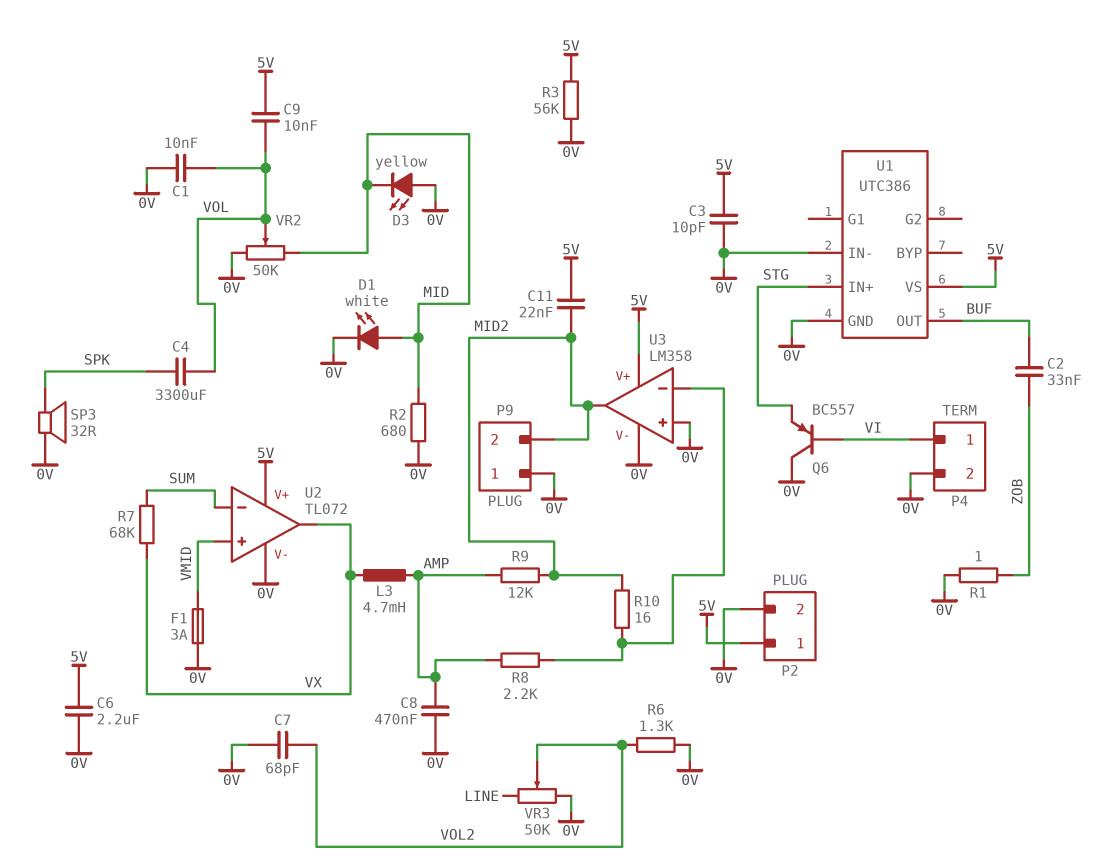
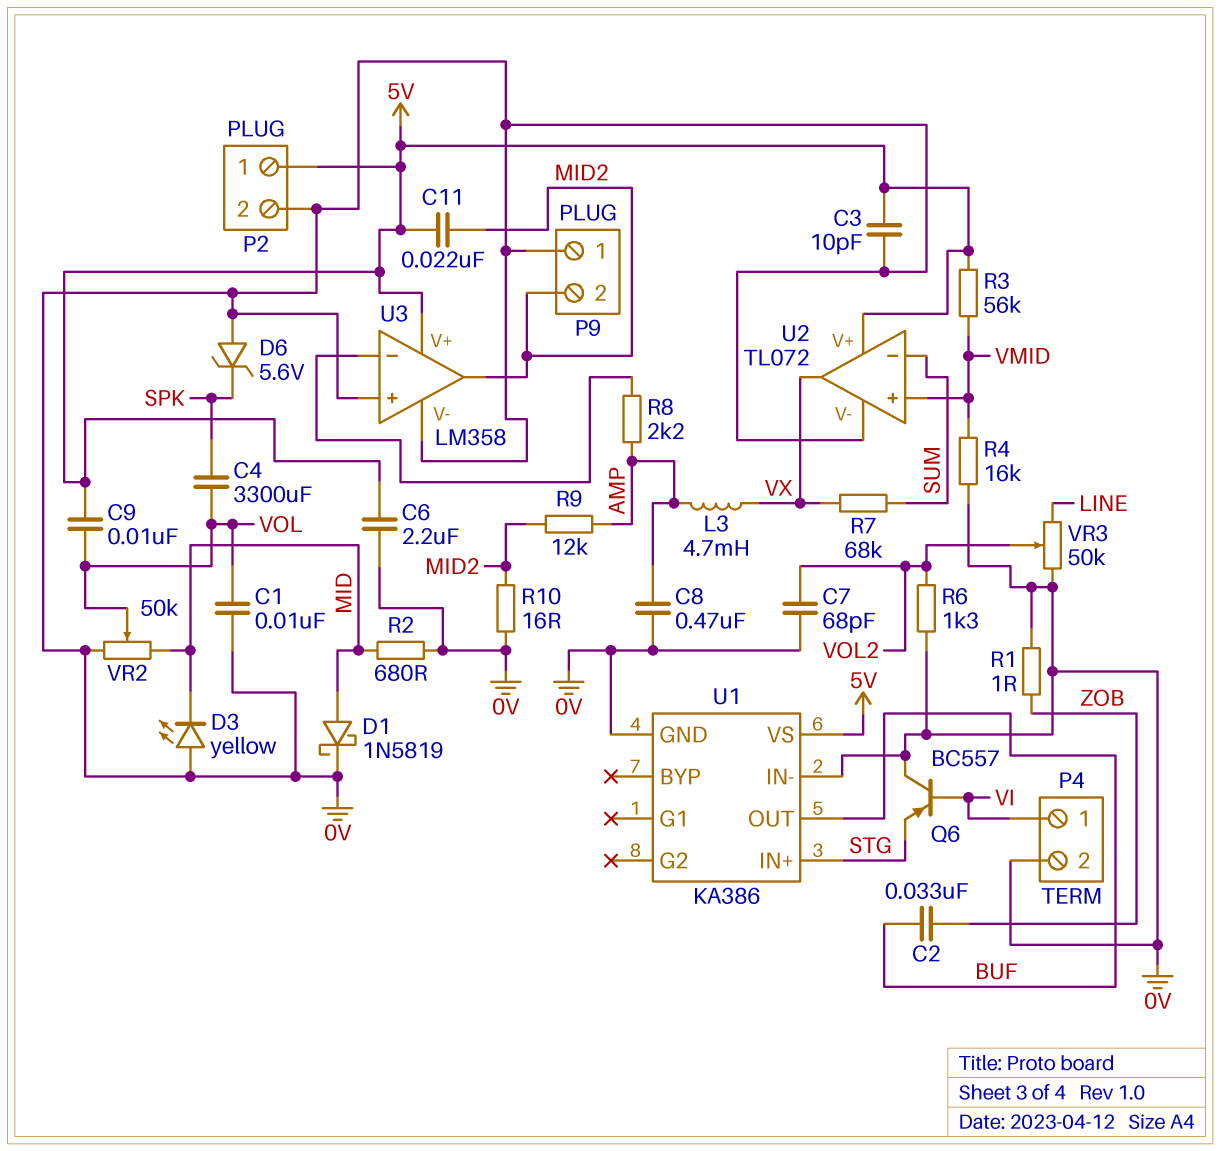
D1: LED white (A MID, K 0V) -> schottky 1N5819 (A MID, K 0V)
D6: none -> zener 5.6V (A 0V, K SPK)
F1: 3A (0V, VMID) -> none
R3: 56k (0V, 5V) -> 56k (5V, VMID)
R4: none -> 16k (0V, VMID)
R10: 16 (MID2, U3/in-) -> 16 (0V, MID2)
SP3: speaker 32R (0V, SPK) -> none
U1: UTC386 -> KA386

